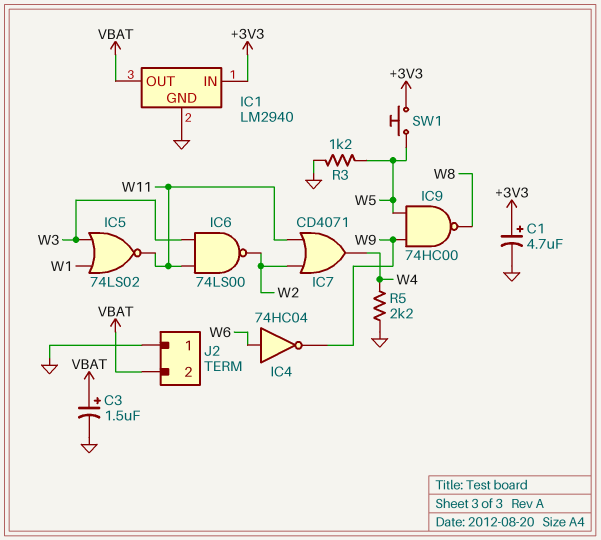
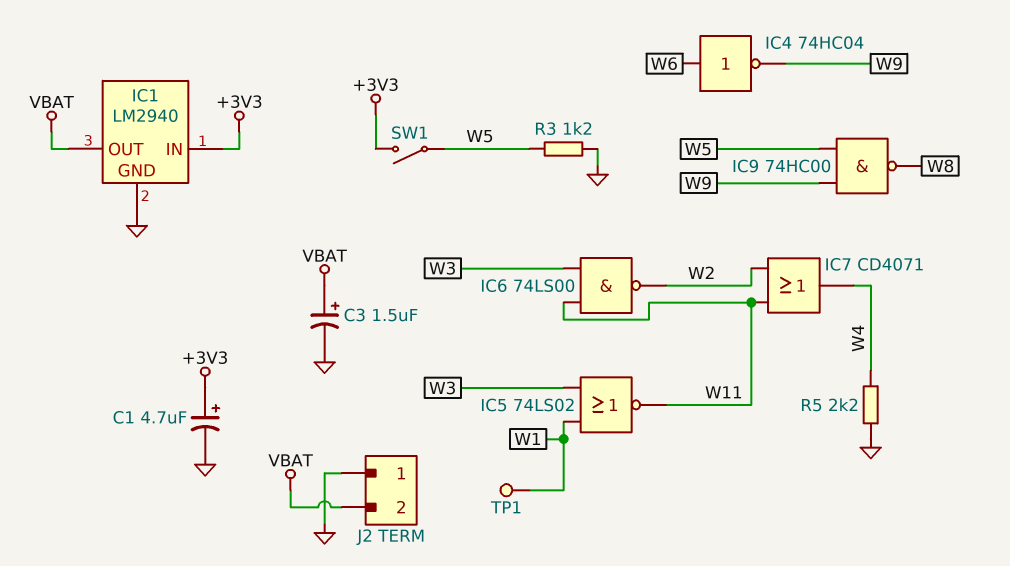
SW1: button (+3V3, W5) -> switch (+3V3, W5)
TP1: none -> test point (W1)

